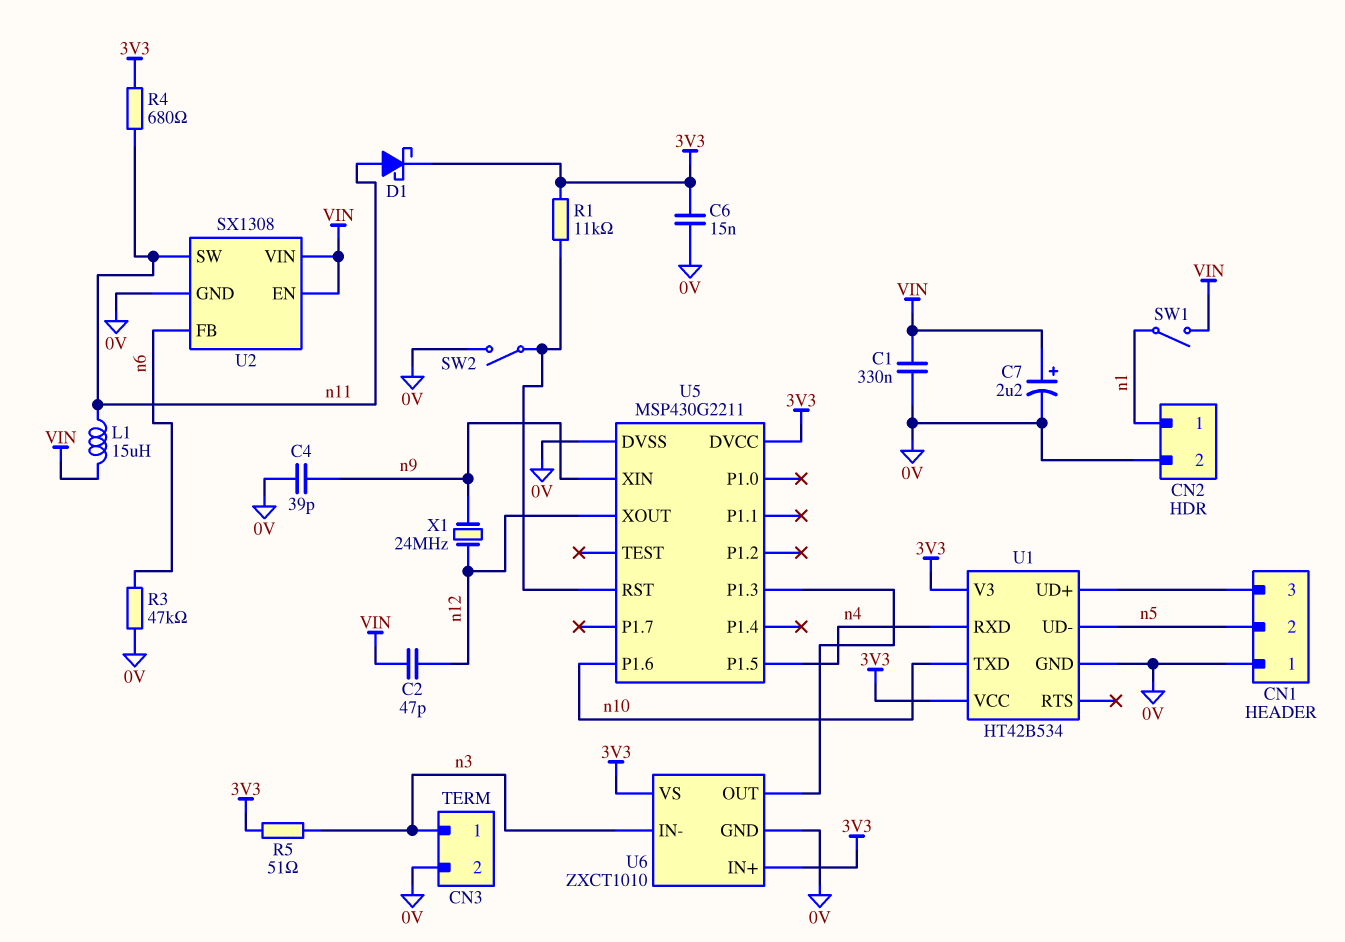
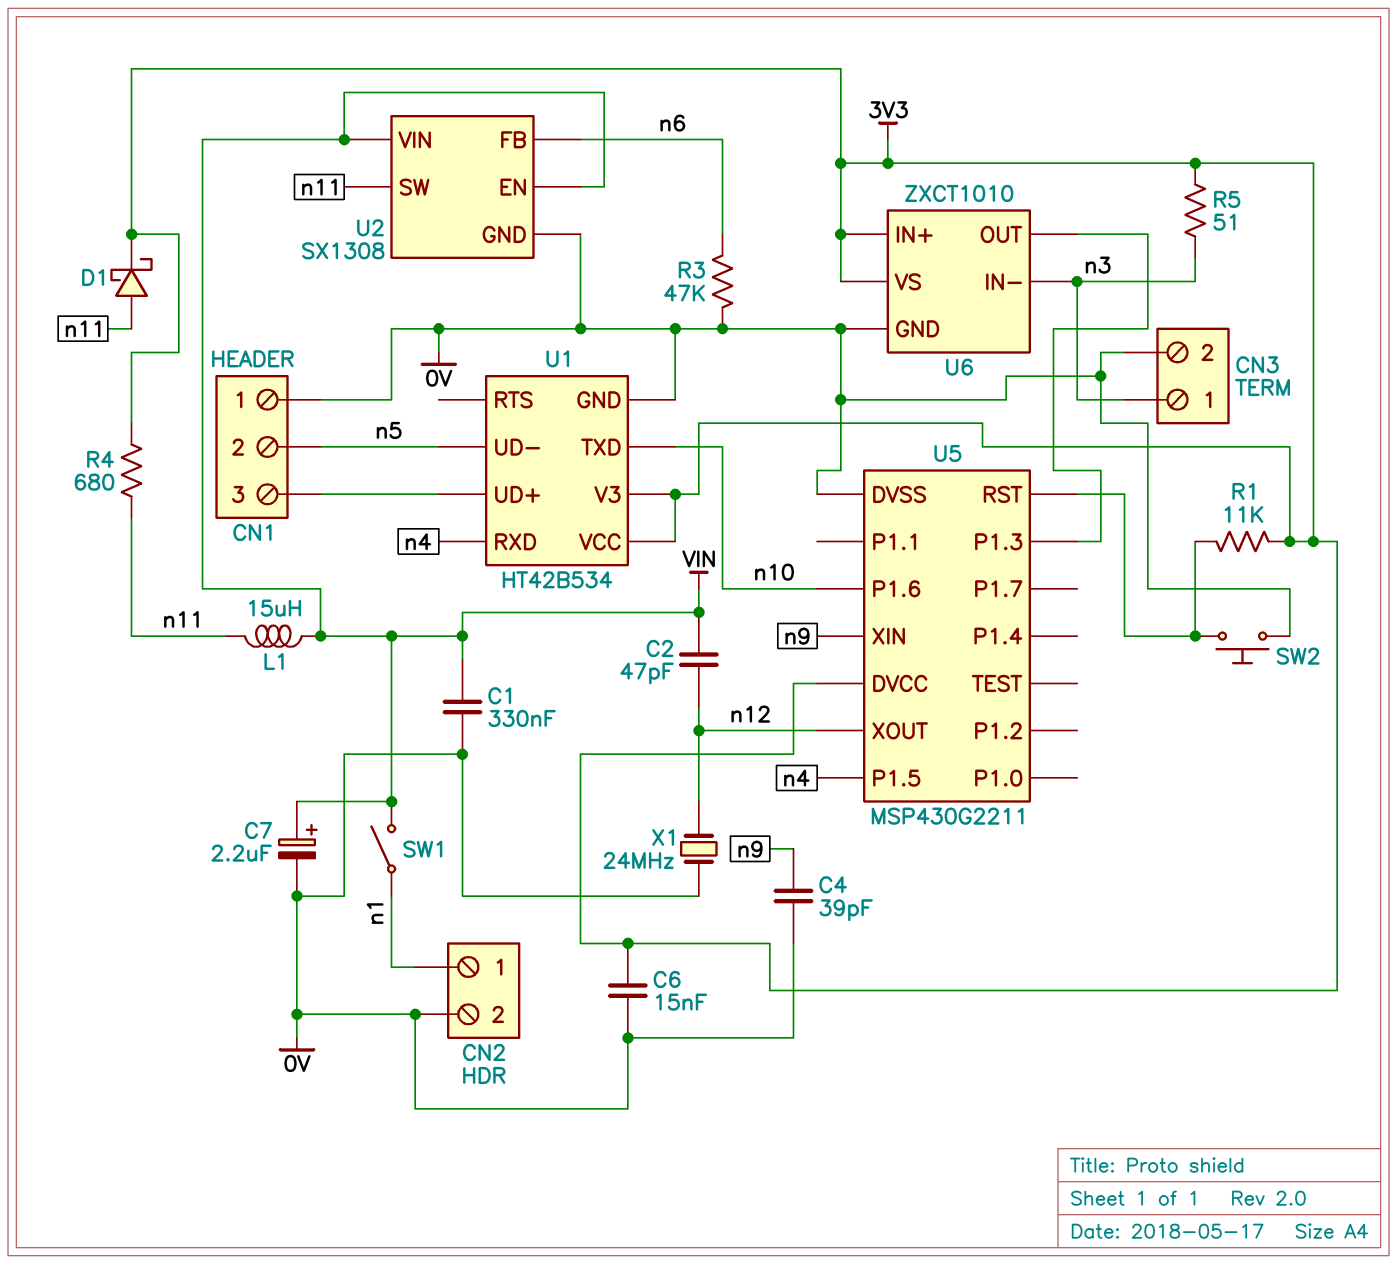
SW2: switch (0V, U5/RST) -> button (0V, U5/RST)
X1: 24MHz (n9, n12) -> 24MHz (0V, n12)

